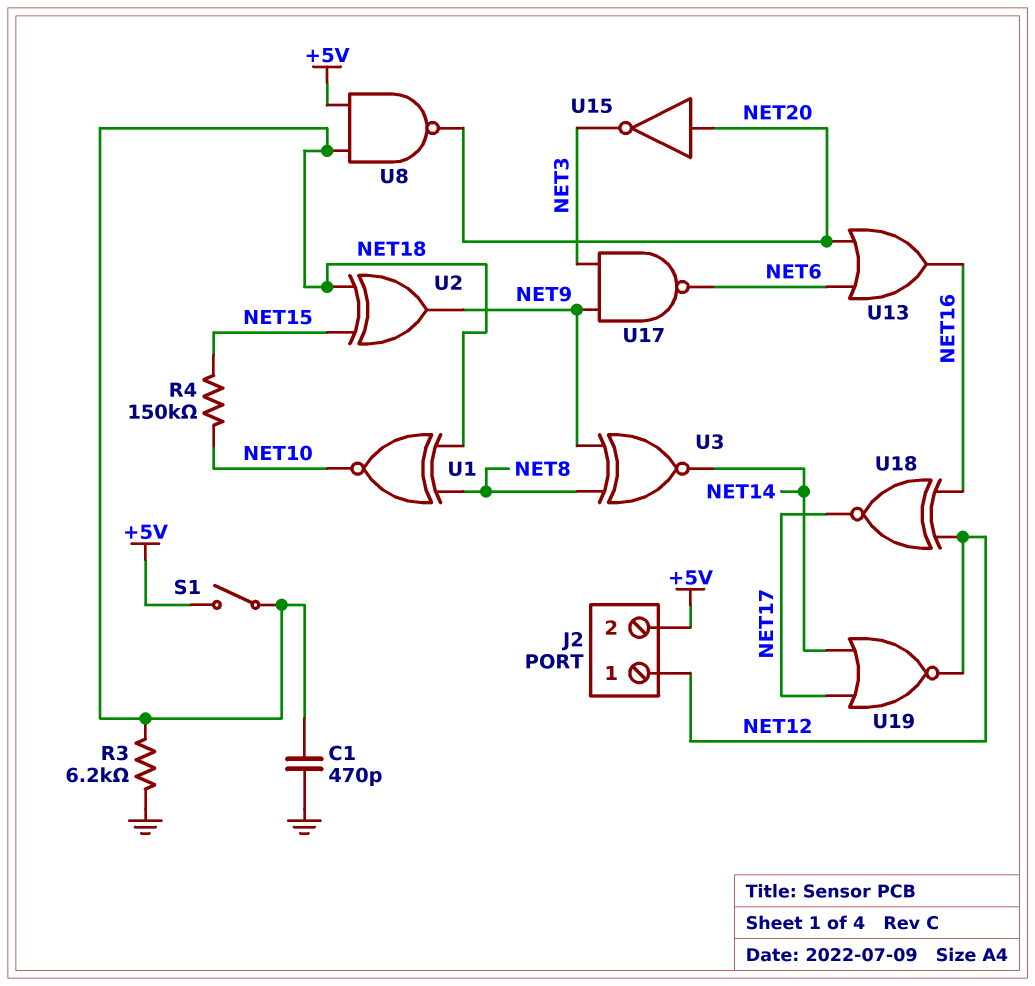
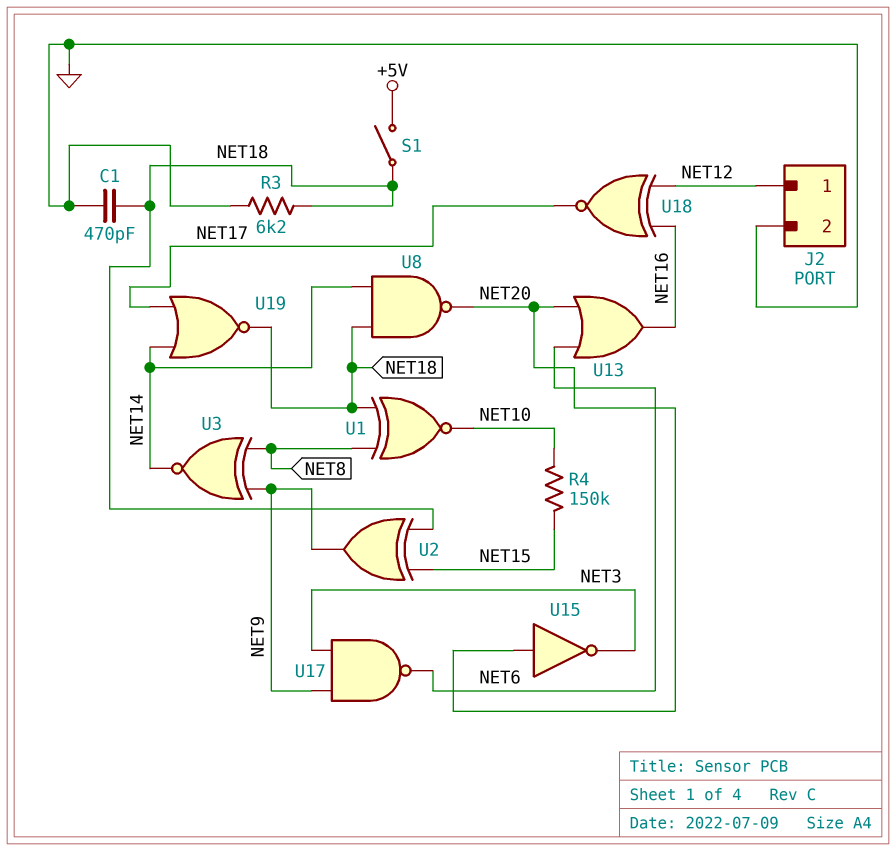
J2 pin 2: +5V -> GND
U8: NAND (in +5V, in NET18, out NET20) -> NAND (in NET14, in NET18, out NET20)
U19: NOR (in NET14, in NET17, out NET12) -> NOR (in NET14, in NET17, out NET18)

